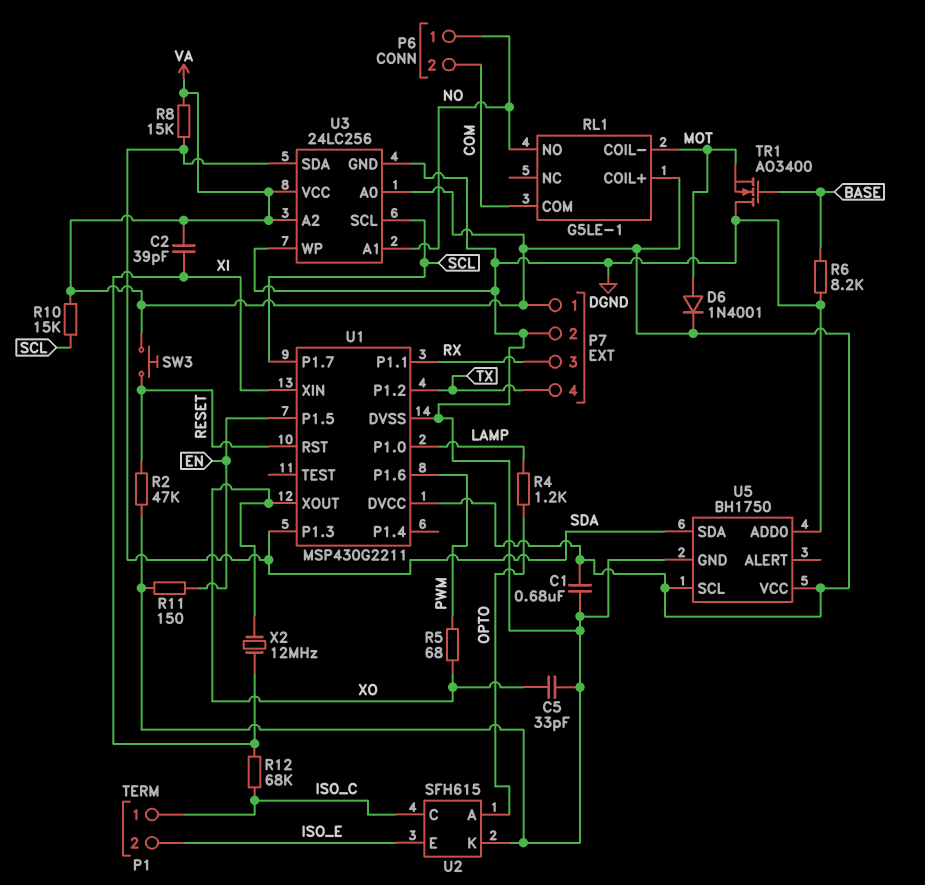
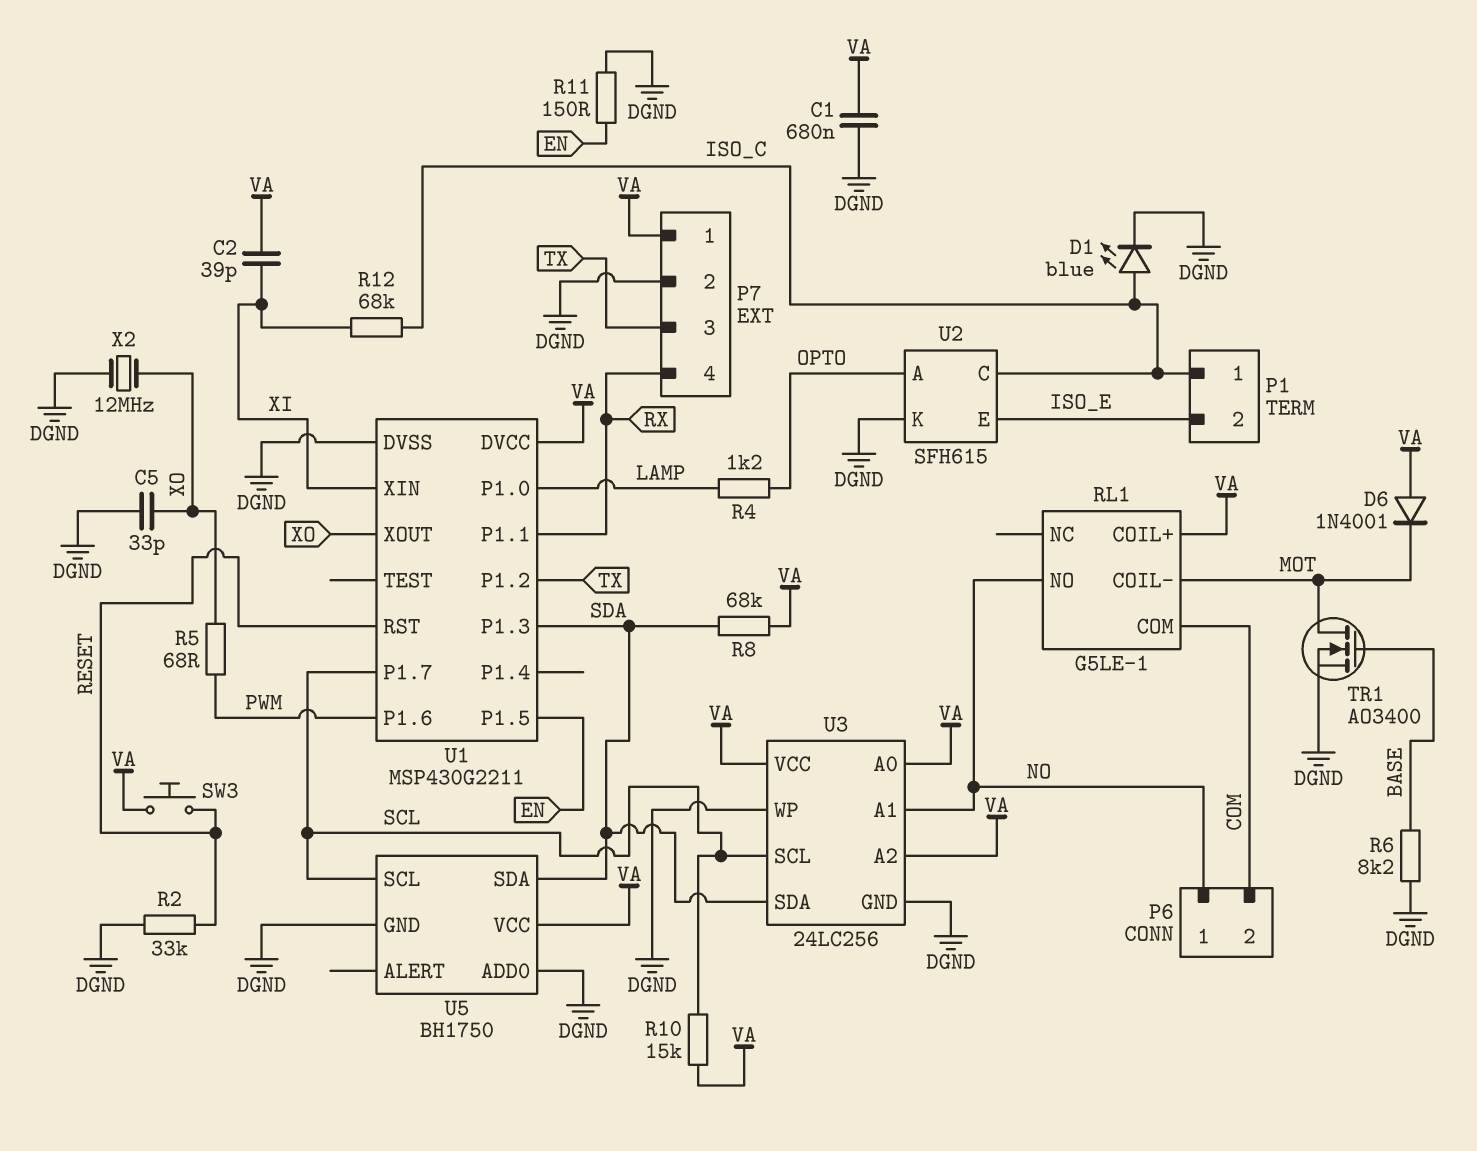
D1: none -> LED blue (A ISO_C, K DGND)
D6: diode 1N4001 (A MOT, K VA) -> diode 1N4001 (A VA, K MOT)
P7 pin 3: RX -> TX
P7 pin 4: TX -> RX
R2: 47k (DGND, RESET) -> 33k (DGND, RESET)
R8: 15k (SDA, VA) -> 68k (SDA, VA)
TR1: NMOS AO3400 (G BASE, D DGND, S MOT) -> NMOS AO3400 (G BASE, D MOT, S DGND)
U5 pin SCL: VA -> SCL
X2: 12MHz (XI, XO) -> 12MHz (DGND, XO)

